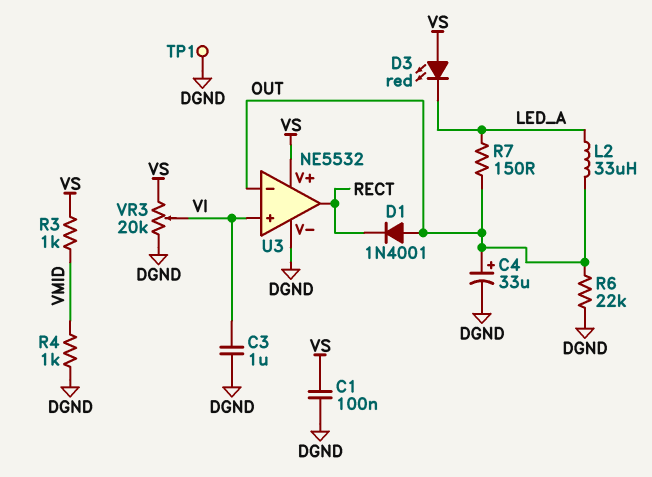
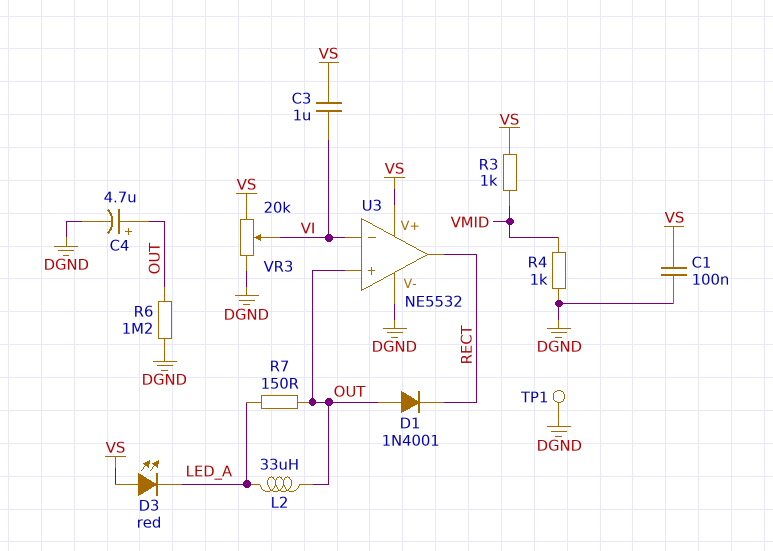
C3: 1uF (DGND, VI) -> 1uF (VI, VS)
C4: 33uF (plus OUT, minus DGND) -> 4.7uF (plus OUT, minus DGND)
R6: 22k (DGND, OUT) -> 1.2M (DGND, OUT)
U3 pin in+: VI -> OUT
U3 pin in-: OUT -> VI

